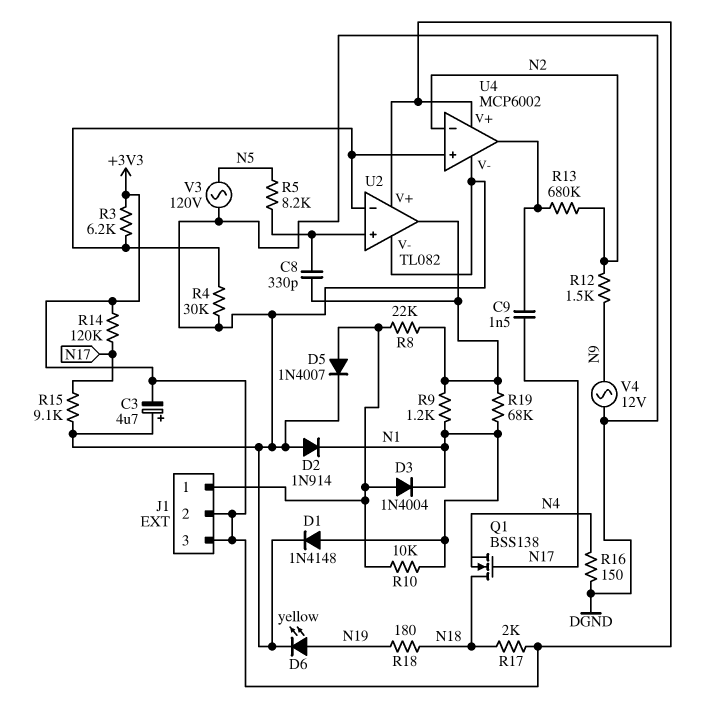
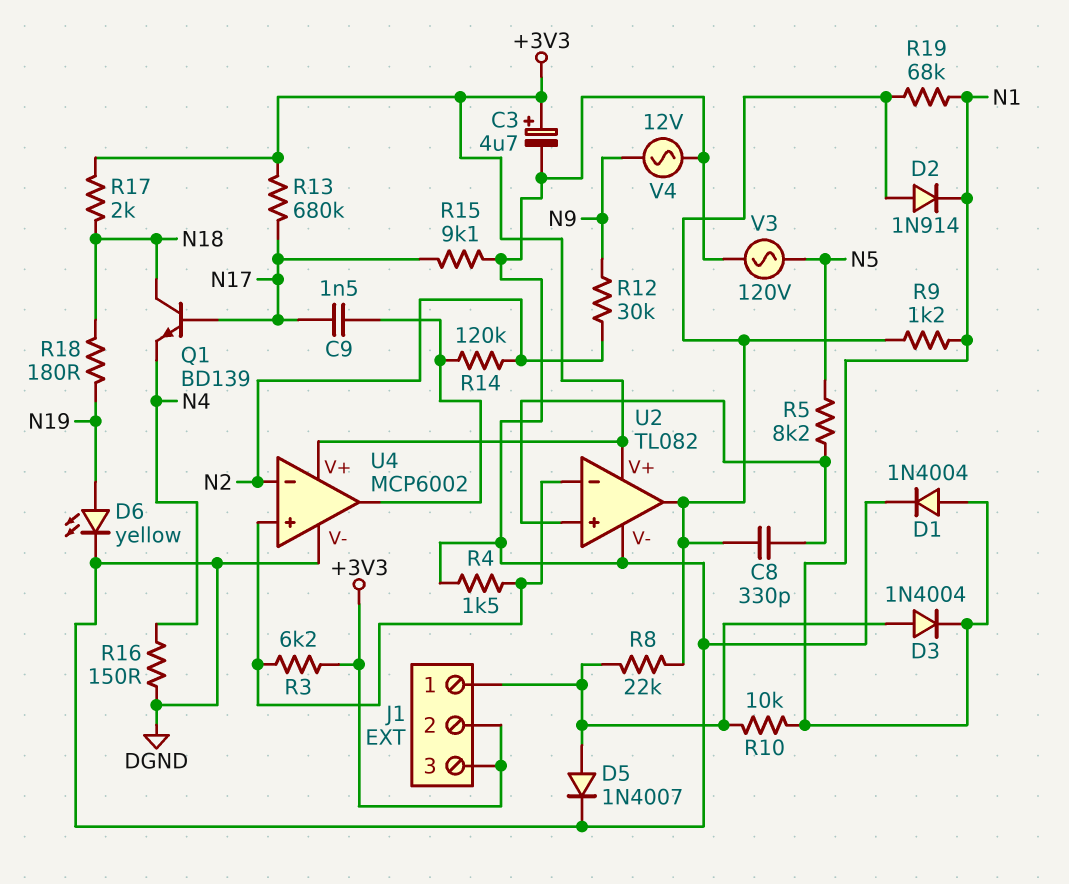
C3: 4.7uF (plus DGND, minus +3V3) -> 4.7uF (plus +3V3, minus DGND)
D1: diode 1N4148 (A N1, K DGND) -> diode 1N4004 (A N1, K DGND)
D2: diode 1N914 (A DGND, K N1) -> diode 1N914 (A U2/out, K N1)
Q1: NMOS BSS138 (G N17, D N18, S N4) -> NPN BD139 (B N17, C N18, E N4)
R4: 30k (DGND, U2/in-) -> 1.5k (DGND, U2/in-)
R12: 1.5k (N2, N9) -> 30k (N2, N9)
R13: 680k (N2, U4/out) -> 680k (+3V3, N17)
R14: 120k (+3V3, N17) -> 120k (N2, U4/out)

